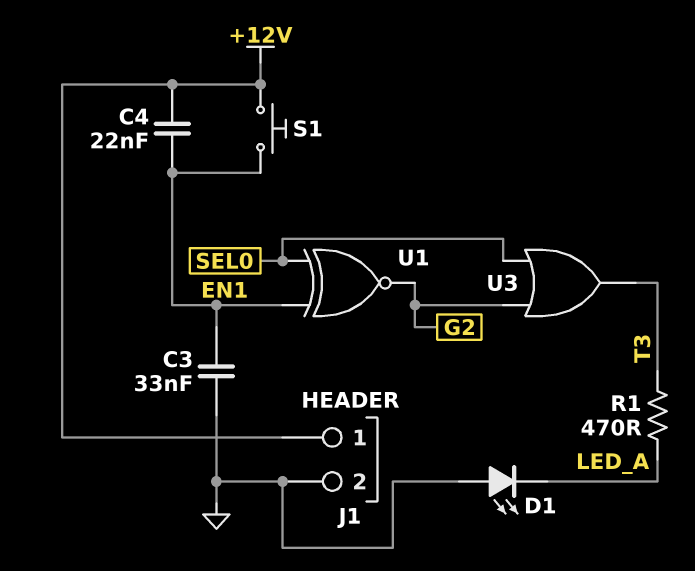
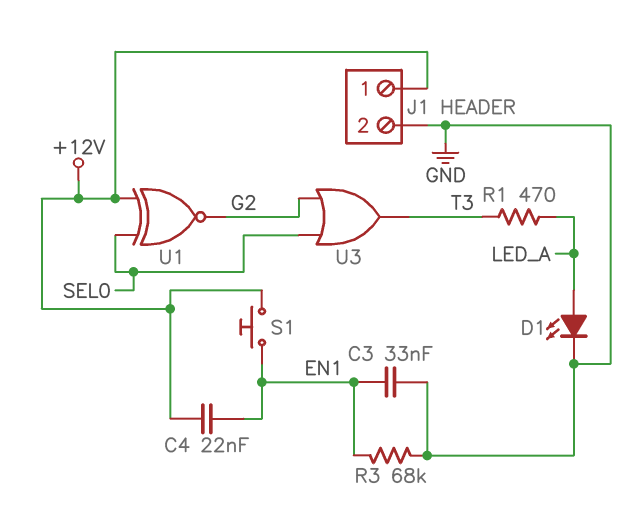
D1: LED (A GND, K LED_A) -> LED (A LED_A, K GND)
R3: none -> 68k (EN1, GND)
U1: XNOR (in EN1, in SEL0, out G2) -> XNOR (in +12V, in SEL0, out G2)

